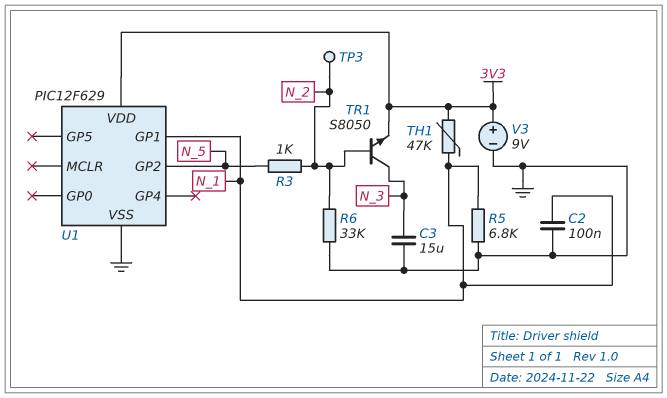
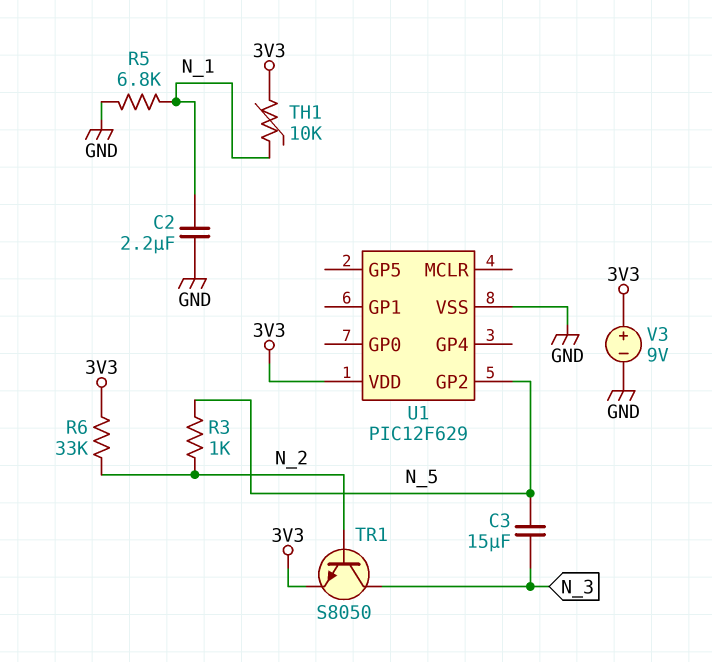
C2: 100nF (GND, N_1) -> 2.2uF (GND, N_1)
C3: 15uF (GND, N_3) -> 15uF (N_3, N_5)
R6: 33k (GND, N_2) -> 33k (3V3, N_2)
TH1: 47k (3V3, N_1) -> 10k (3V3, N_1)
TP3: test point (N_2) -> none
U1 pin GP1: N_1 -> none

